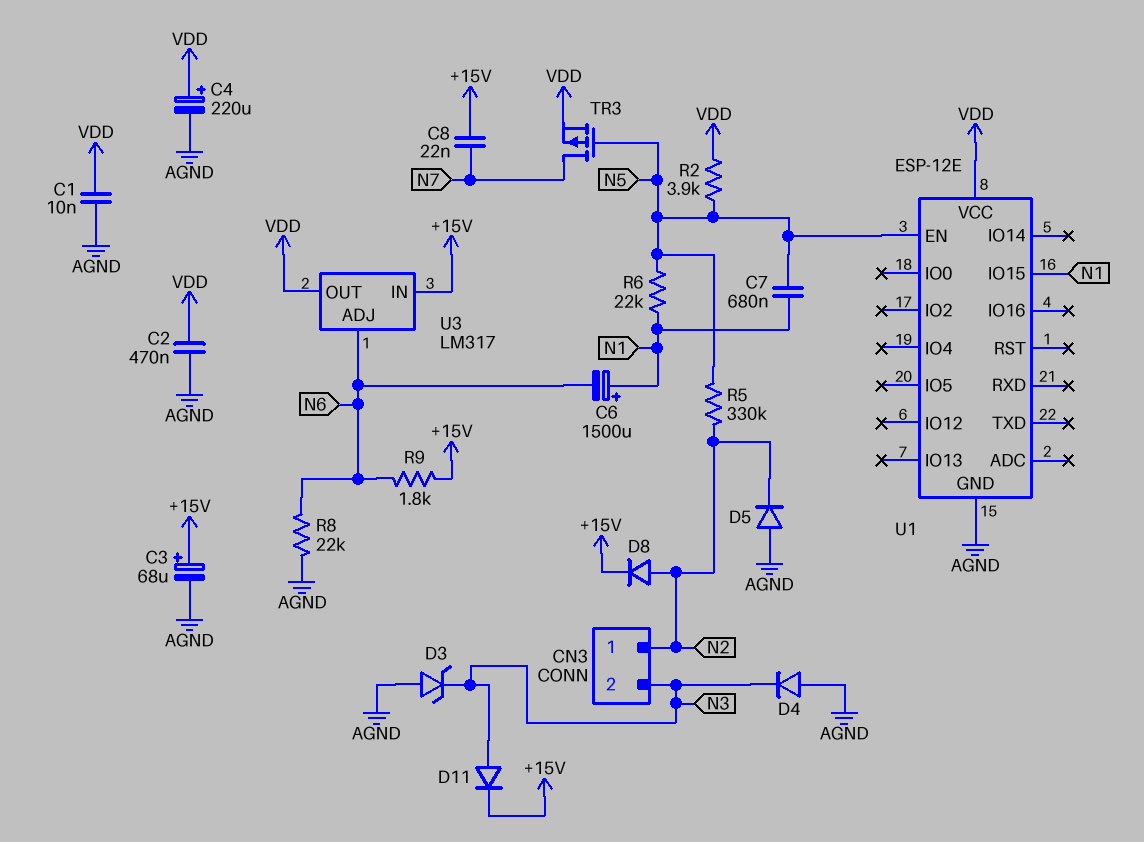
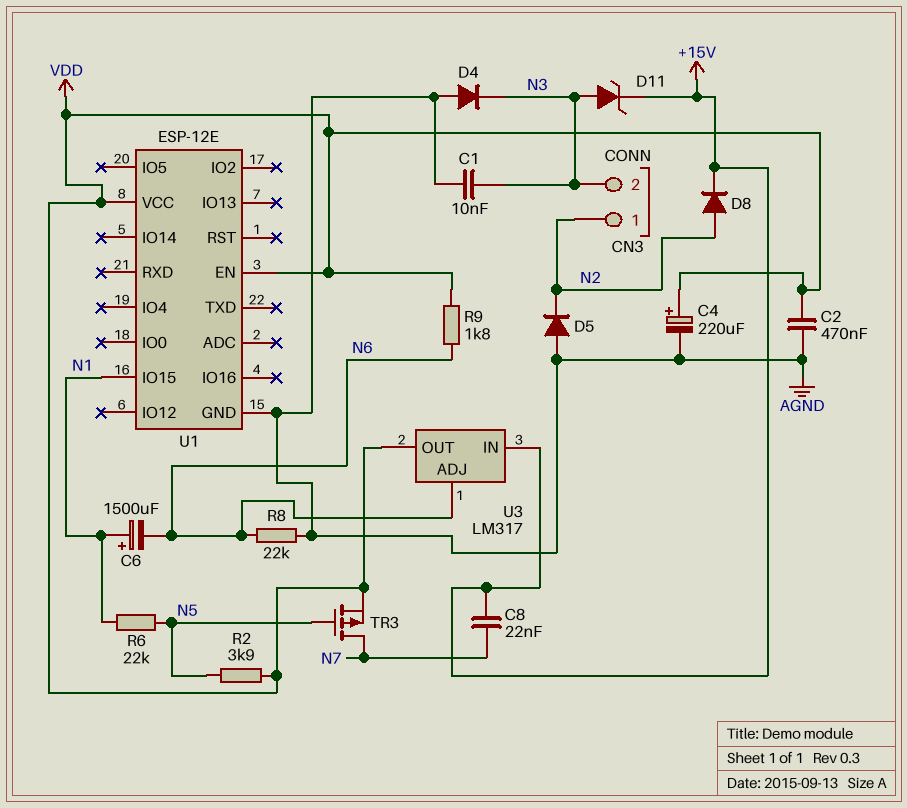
C1: 10nF (AGND, VDD) -> 10nF (AGND, N3)
C3: 68uF (plus +15V, minus AGND) -> none
C7: 680nF (N1, N5) -> none
D3: zener (A AGND, K N3) -> none
D11: diode (A N3, K +15V) -> zener (A N3, K +15V)
R5: 330k (N2, N5) -> none
R9: 1.8k (+15V, N6) -> 1.8k (N6, VDD)
U1 pin EN: N5 -> VDD

